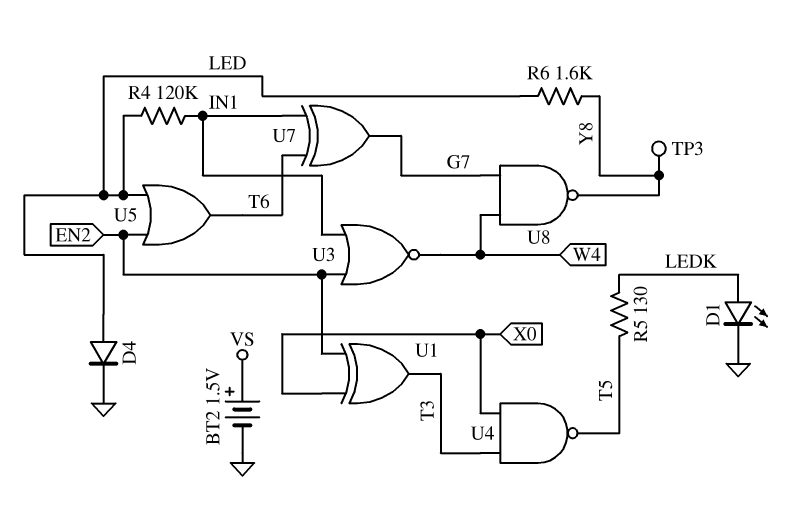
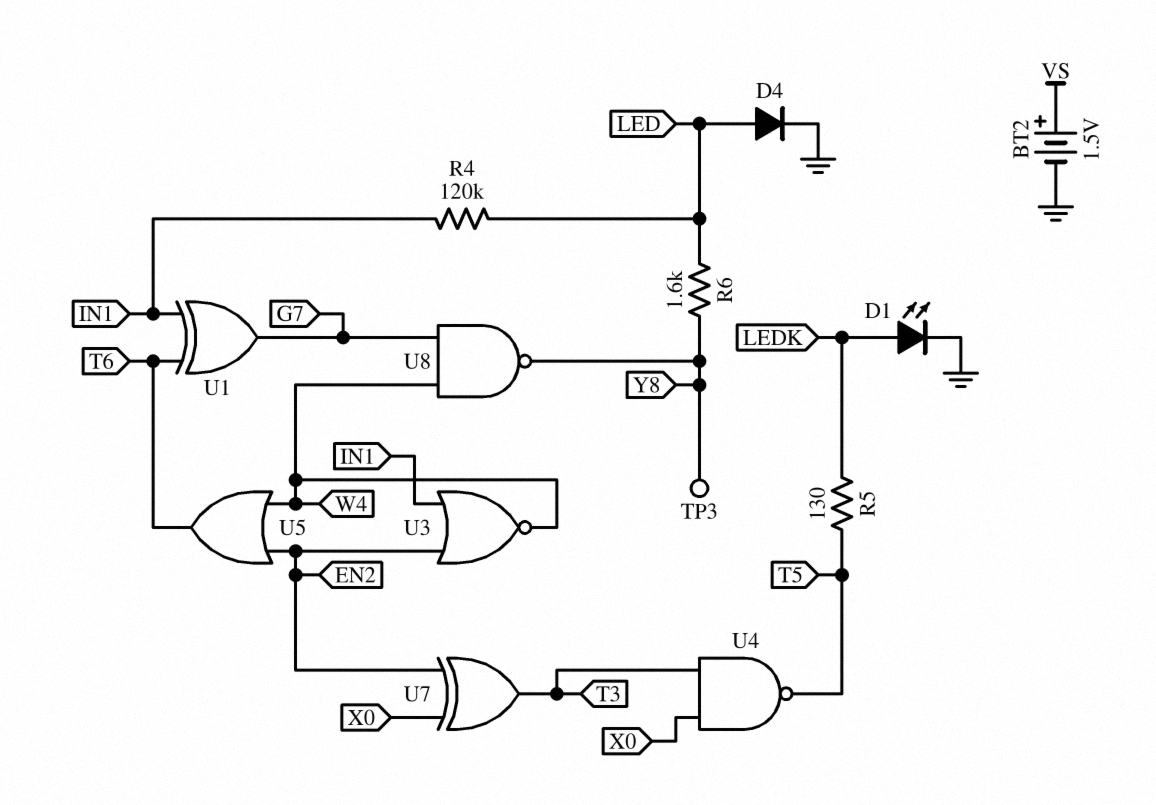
U1: XOR (in EN2, in X0, out T3) -> XOR (in IN1, in T6, out G7)
U5: OR (in EN2, in LED, out T6) -> OR (in EN2, in W4, out T6)
U7: XOR (in IN1, in T6, out G7) -> XOR (in EN2, in X0, out T3)

